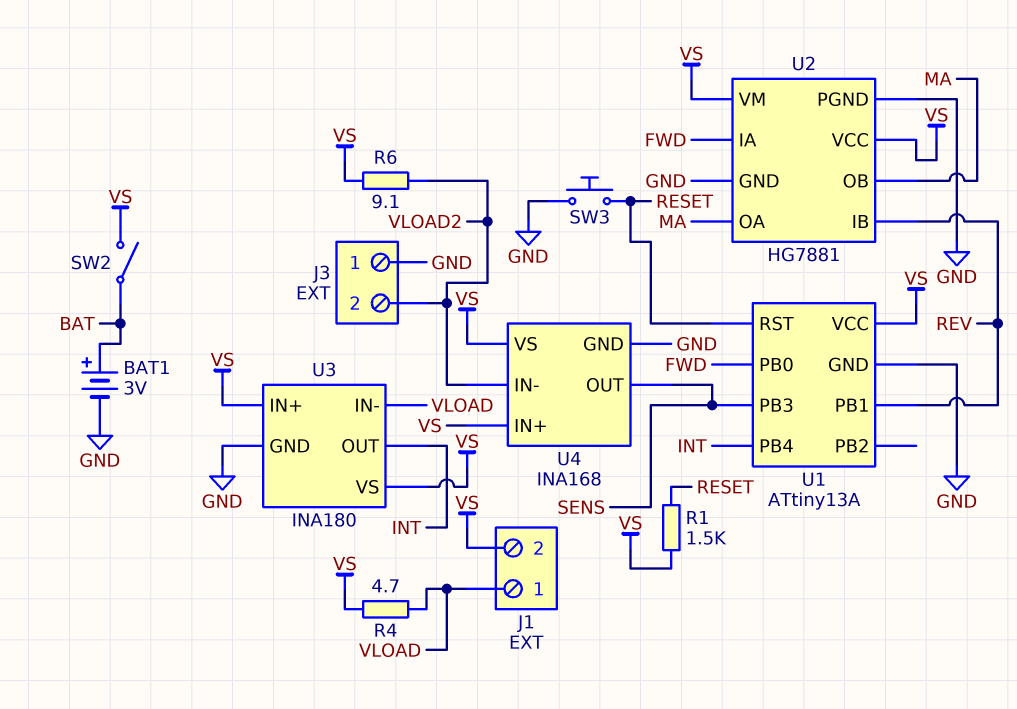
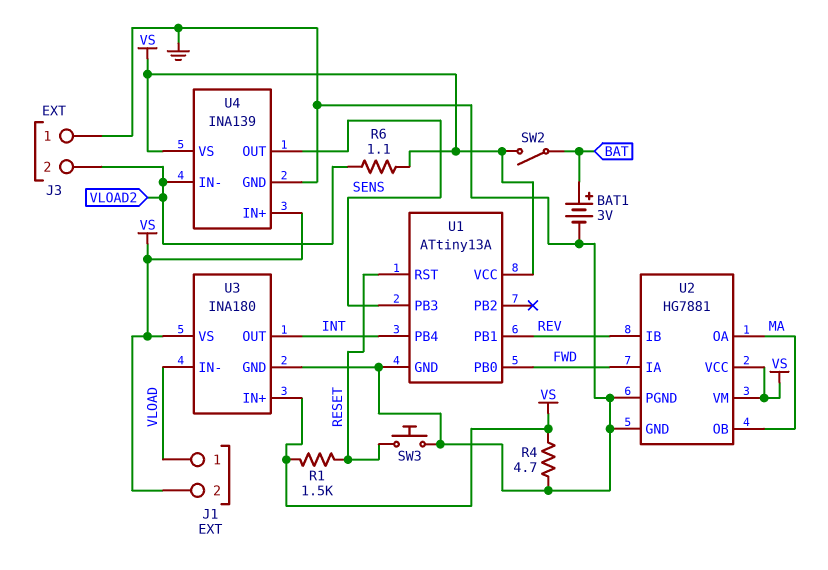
R4: 4.7 (VLOAD, VS) -> 4.7 (GND, VS)
R6: 9.1 (VLOAD2, VS) -> 1.1 (VLOAD2, VS)
U4: INA168 -> INA139

